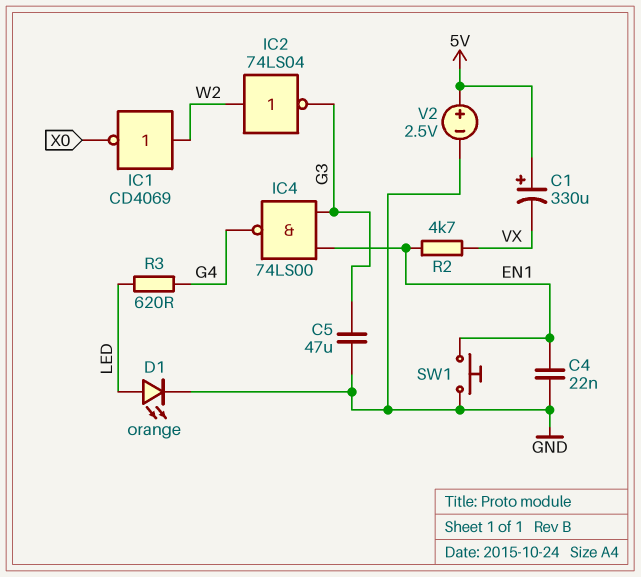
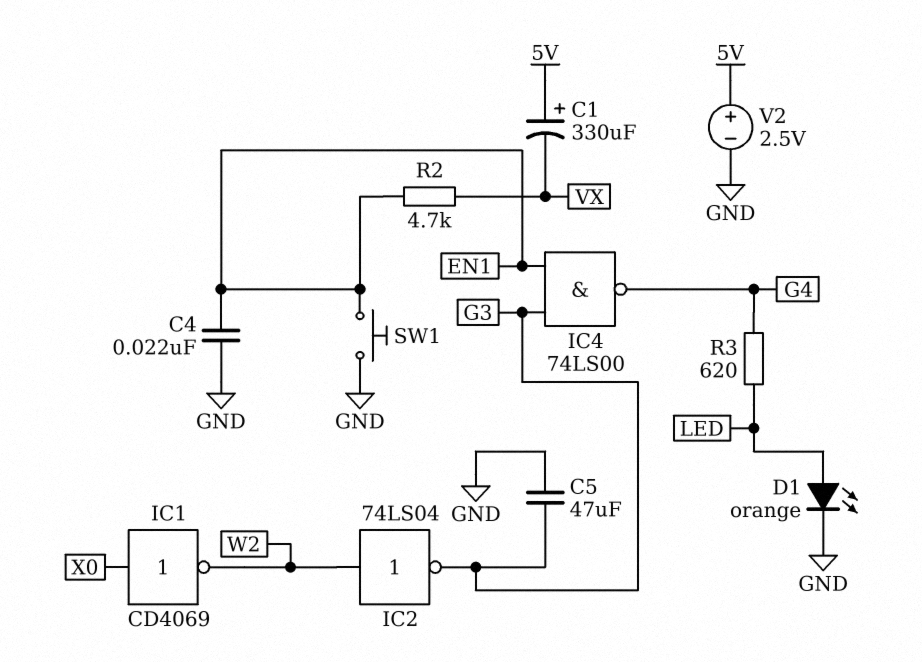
IC1: NOT CD4069 (in W2, out X0) -> NOT CD4069 (in X0, out W2)

